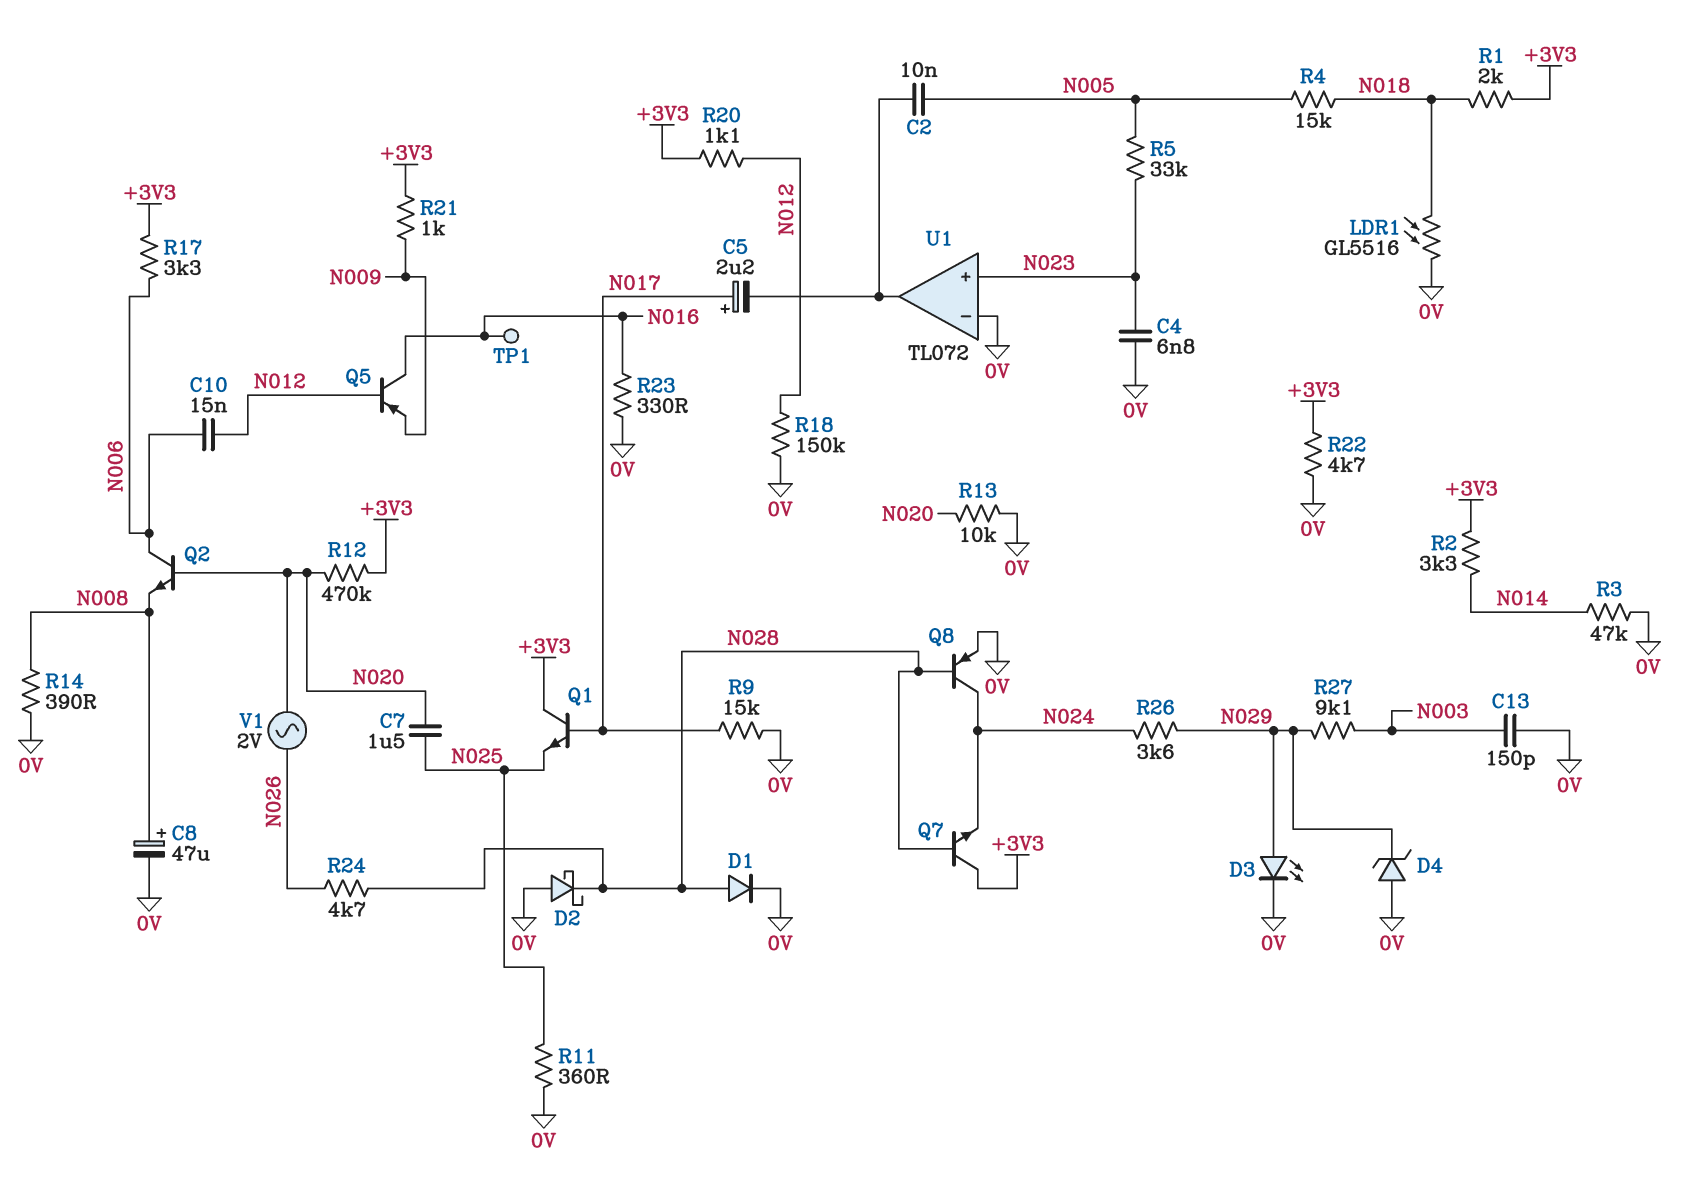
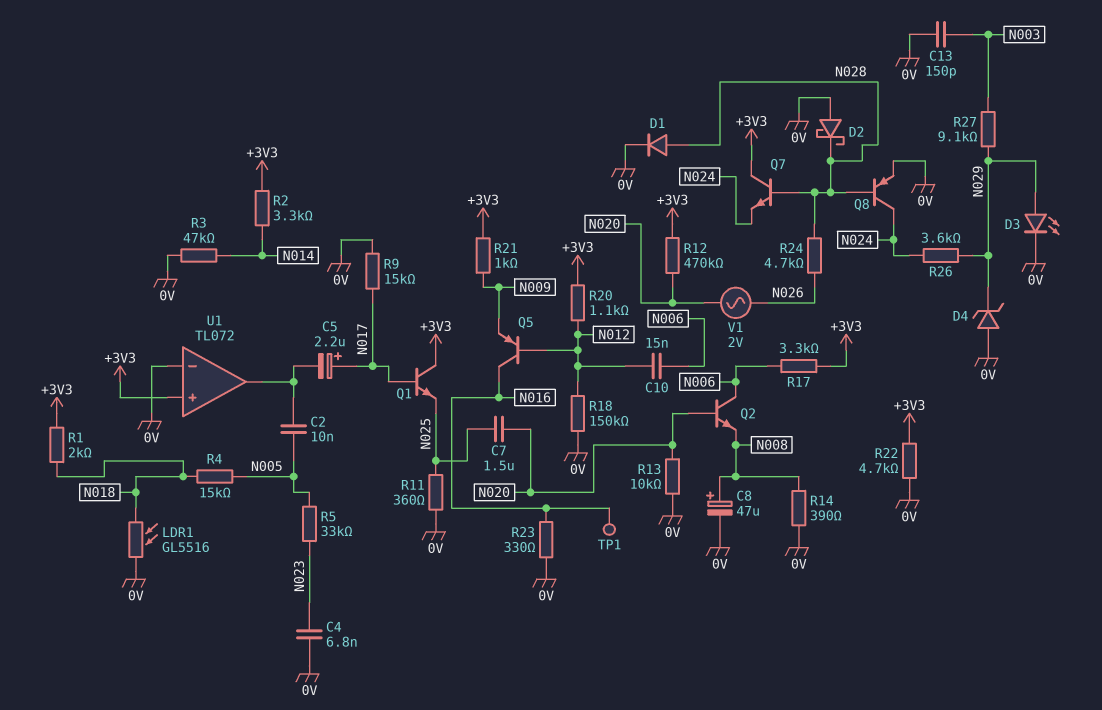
U1 pin in+: N023 -> +3V3

